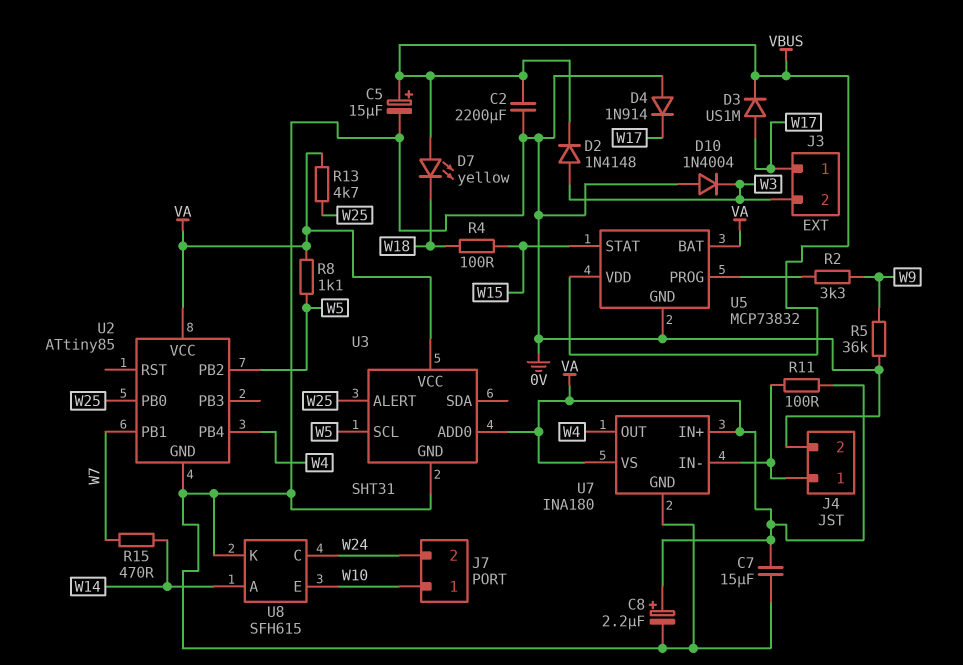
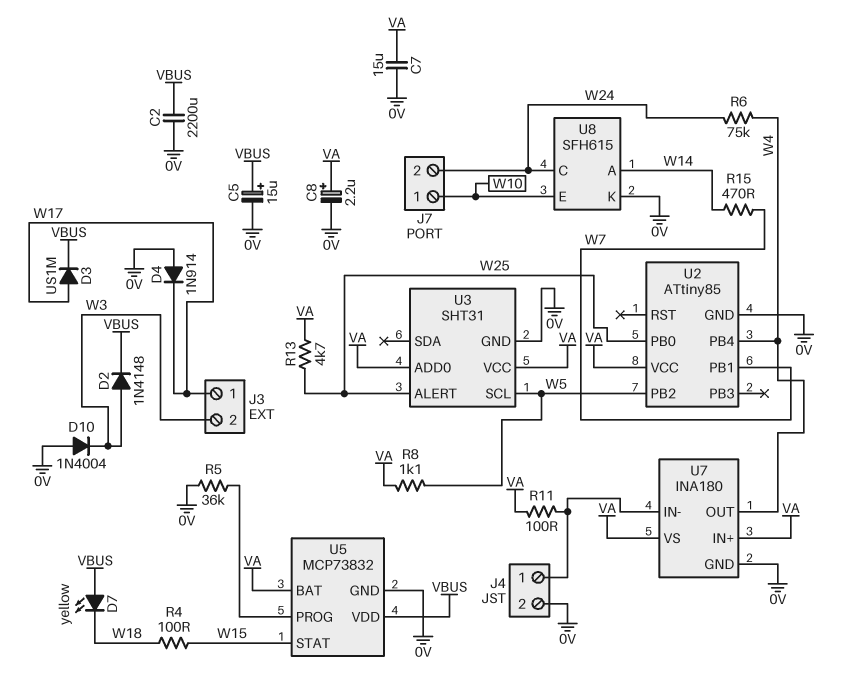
R2: 3.3k (U5/PROG, W9) -> none
R5: 36k (0V, W9) -> 36k (0V, U5/PROG)
R6: none -> 75k (W4, W24)

